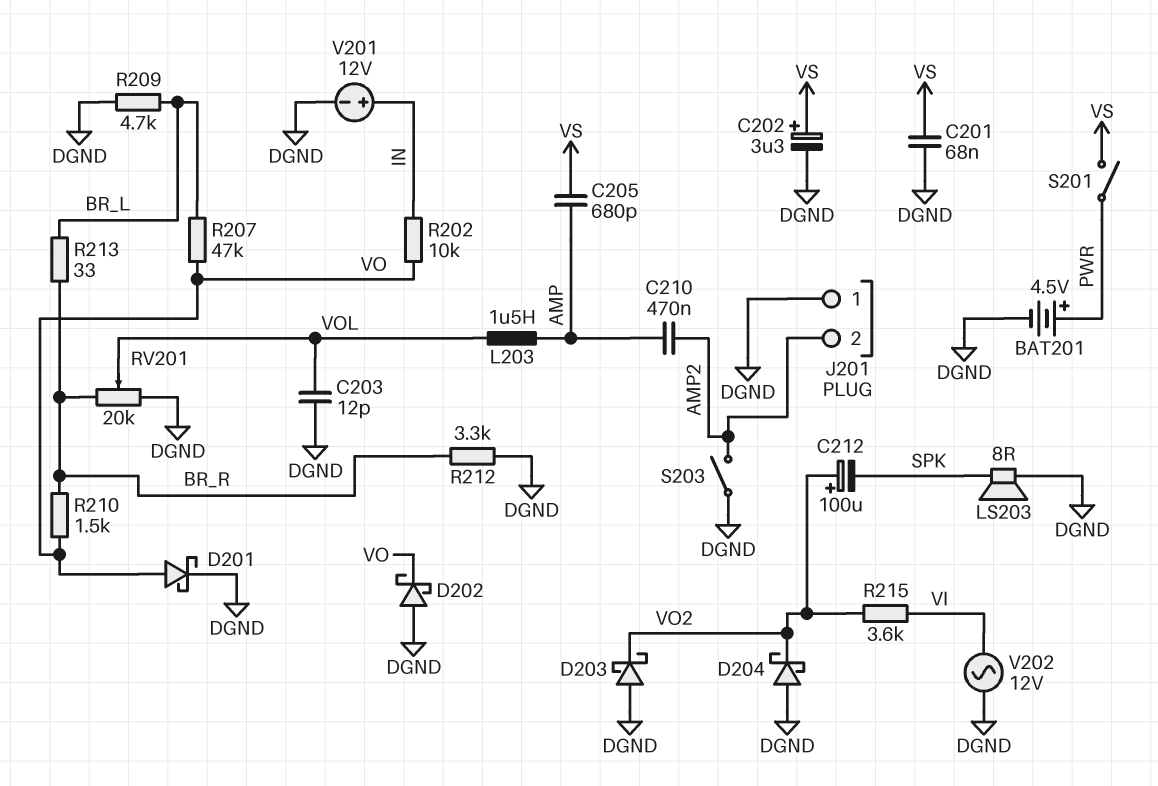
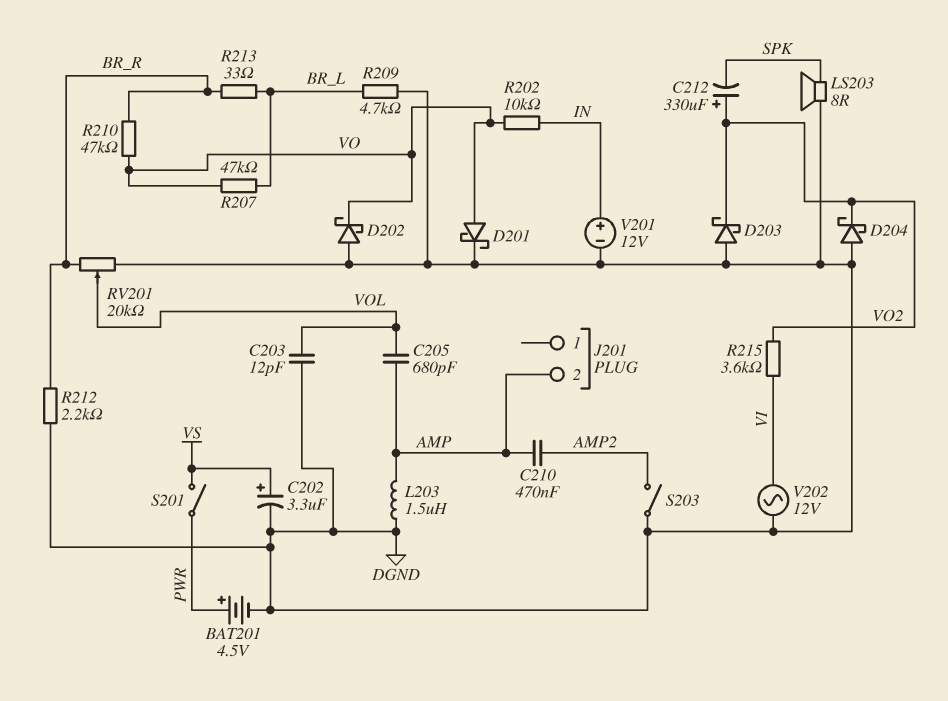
C201: 68nF (DGND, VS) -> none
C205: 680pF (AMP, VS) -> 680pF (AMP, VOL)
C212: 100uF (plus VO2, minus SPK) -> 330uF (plus VO2, minus SPK)
J201 pin 1: DGND -> none
J201 pin 2: AMP2 -> AMP
L203: 1.5uH (AMP, VOL) -> 1.5uH (AMP, DGND)
R210: 1.5k (BR_R, VO) -> 47k (BR_R, VO)
R212: 3.3k (BR_R, DGND) -> 2.2k (BR_R, DGND)

